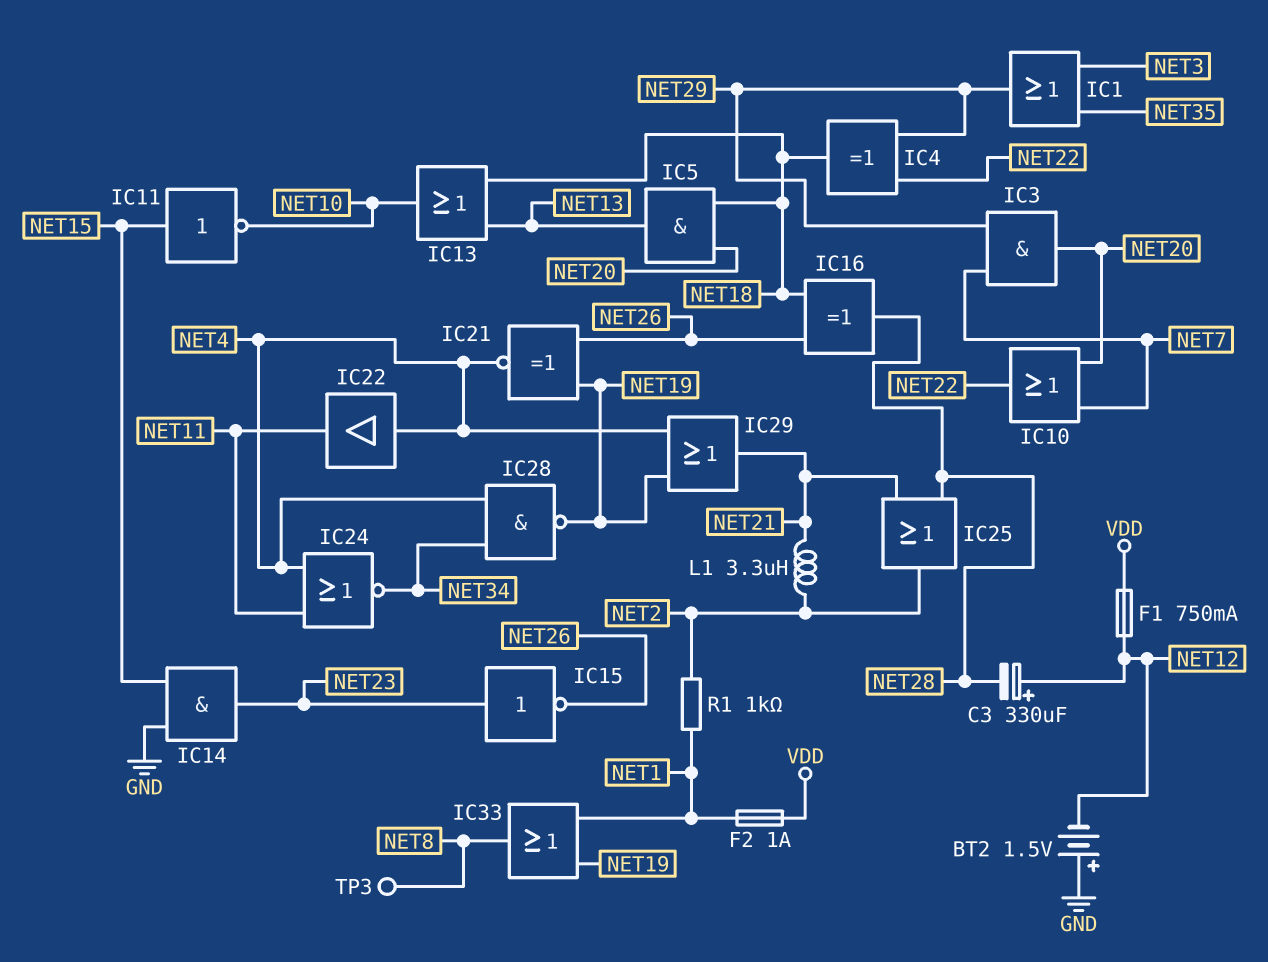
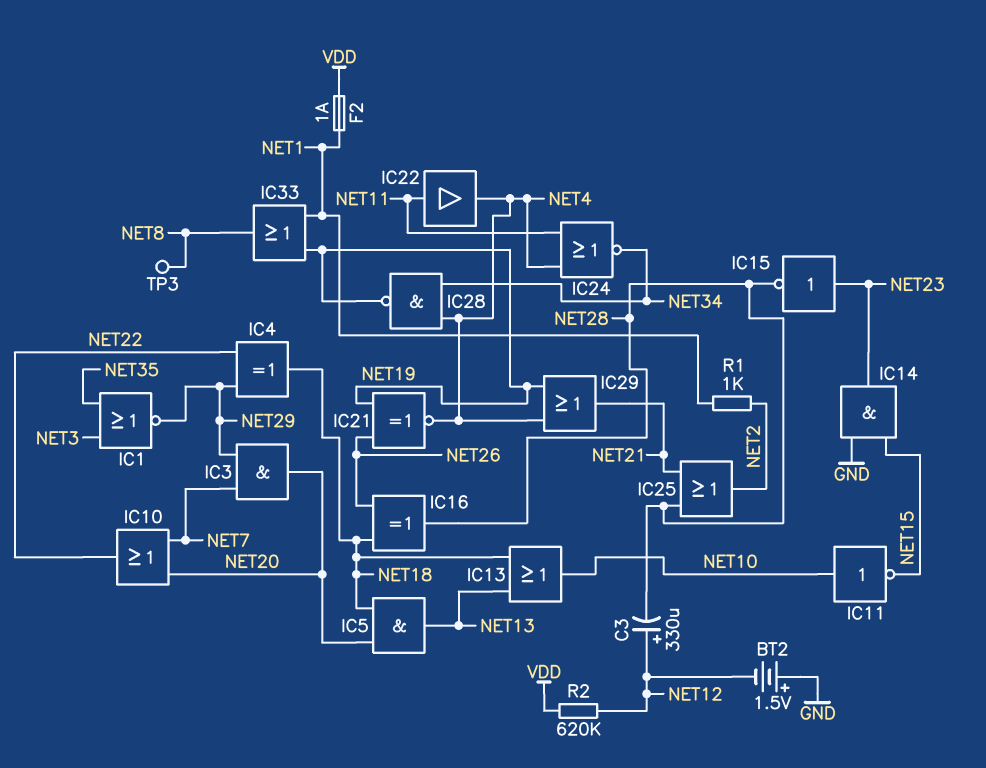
F1: 750mA (NET12, VDD) -> none
IC1: OR (in NET3, in NET35, out NET29) -> NOR (in NET3, in NET35, out NET29)
IC11: NOT (in NET15, out NET10) -> NOT (in NET10, out NET15)
IC15: NOT (in NET23, out NET26) -> NOT (in NET23, out NET28)
IC22: buffer (in NET4, out NET11) -> buffer (in NET11, out NET4)
L1: 3.3uH (NET2, NET21) -> none
R2: none -> 620k (NET12, VDD)

